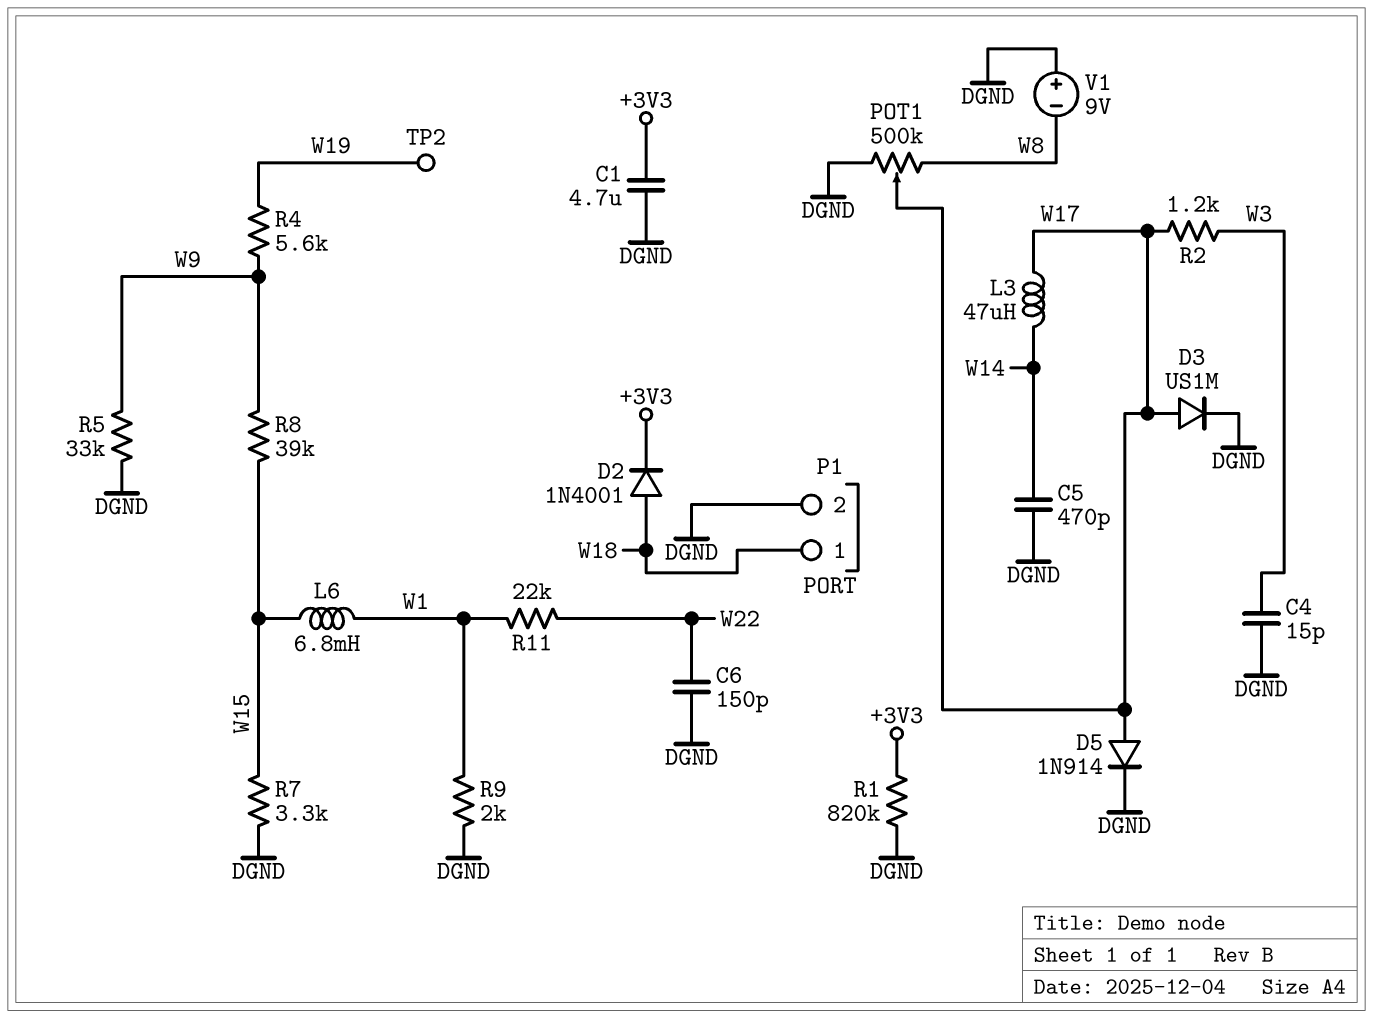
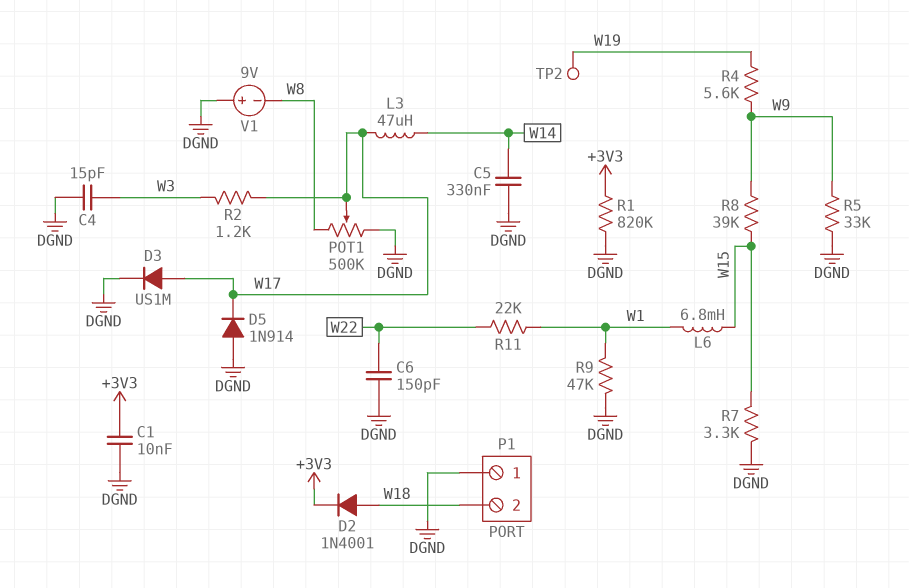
C1: 4.7uF (+3V3, DGND) -> 10nF (+3V3, DGND)
C5: 470pF (DGND, W14) -> 330nF (DGND, W14)
D5: diode 1N914 (A W17, K DGND) -> diode 1N914 (A DGND, K W17)
P1 pin 1: W18 -> DGND
P1 pin 2: DGND -> W18
R9: 2k (DGND, W1) -> 47k (DGND, W1)

